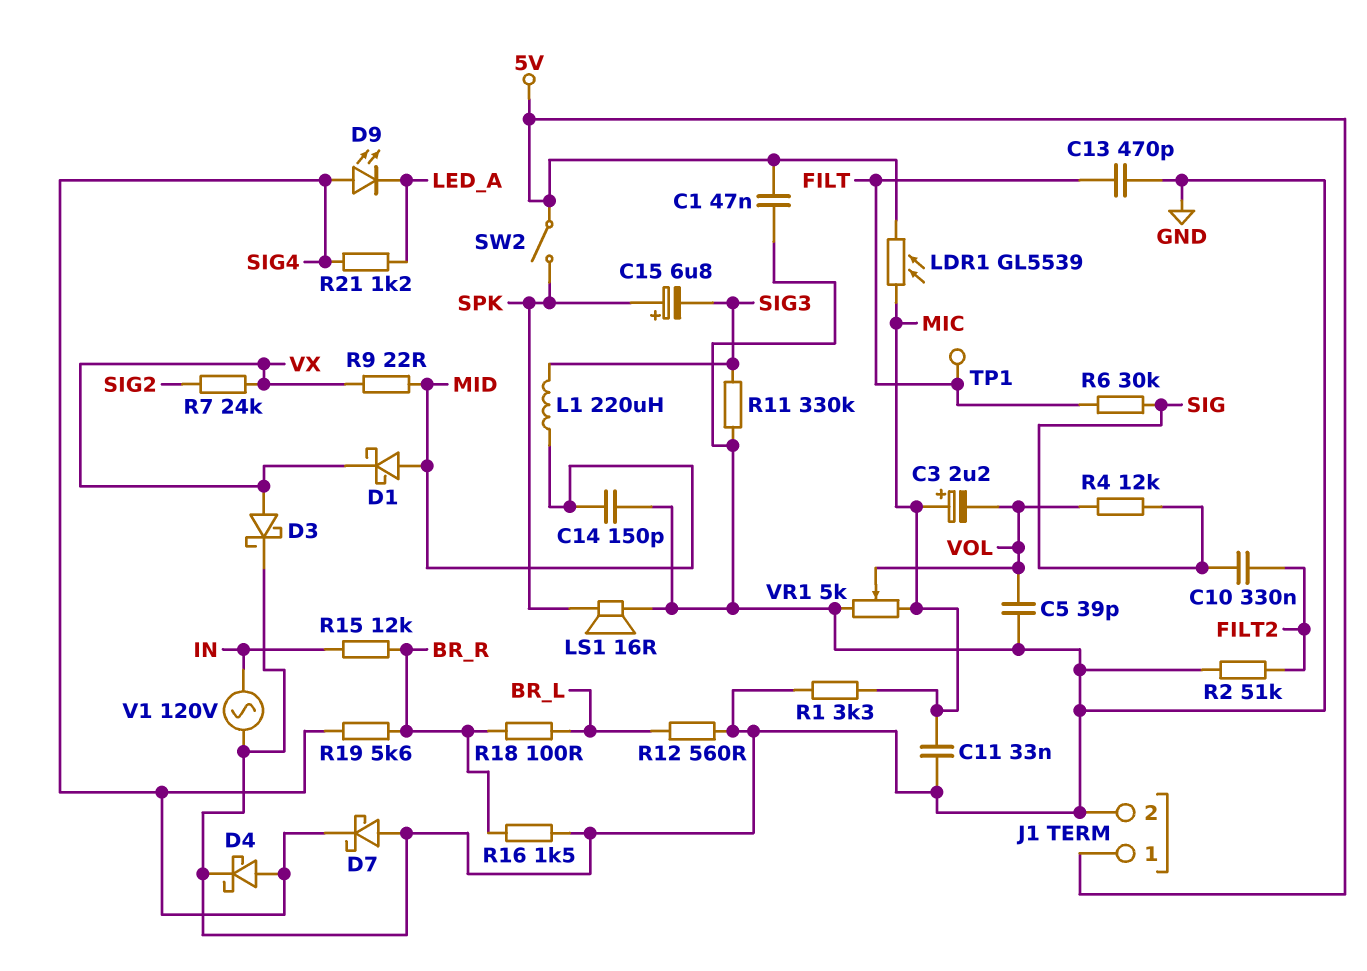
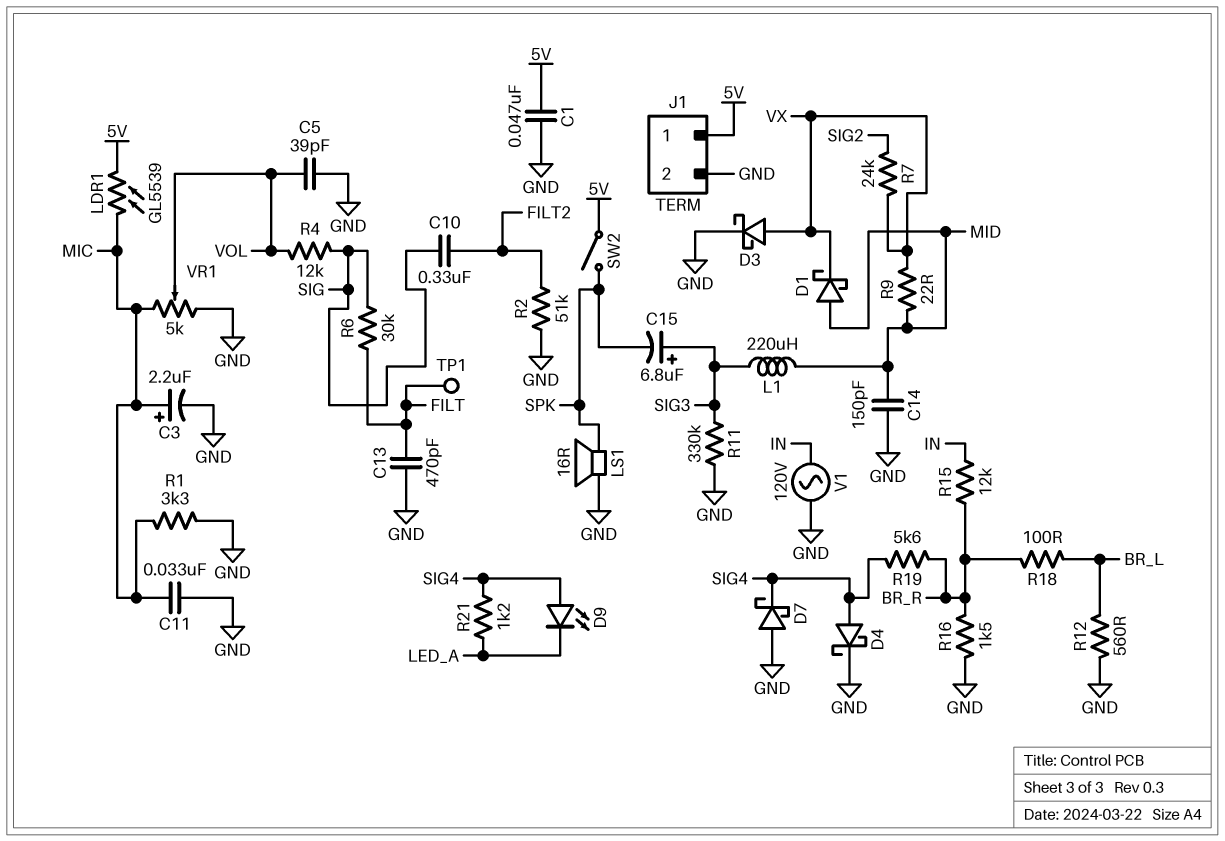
C3: 2.2uF (plus MIC, minus VOL) -> 2.2uF (plus MIC, minus GND)
C15: 6.8uF (plus SPK, minus SIG3) -> 6.8uF (plus SIG3, minus SPK)

